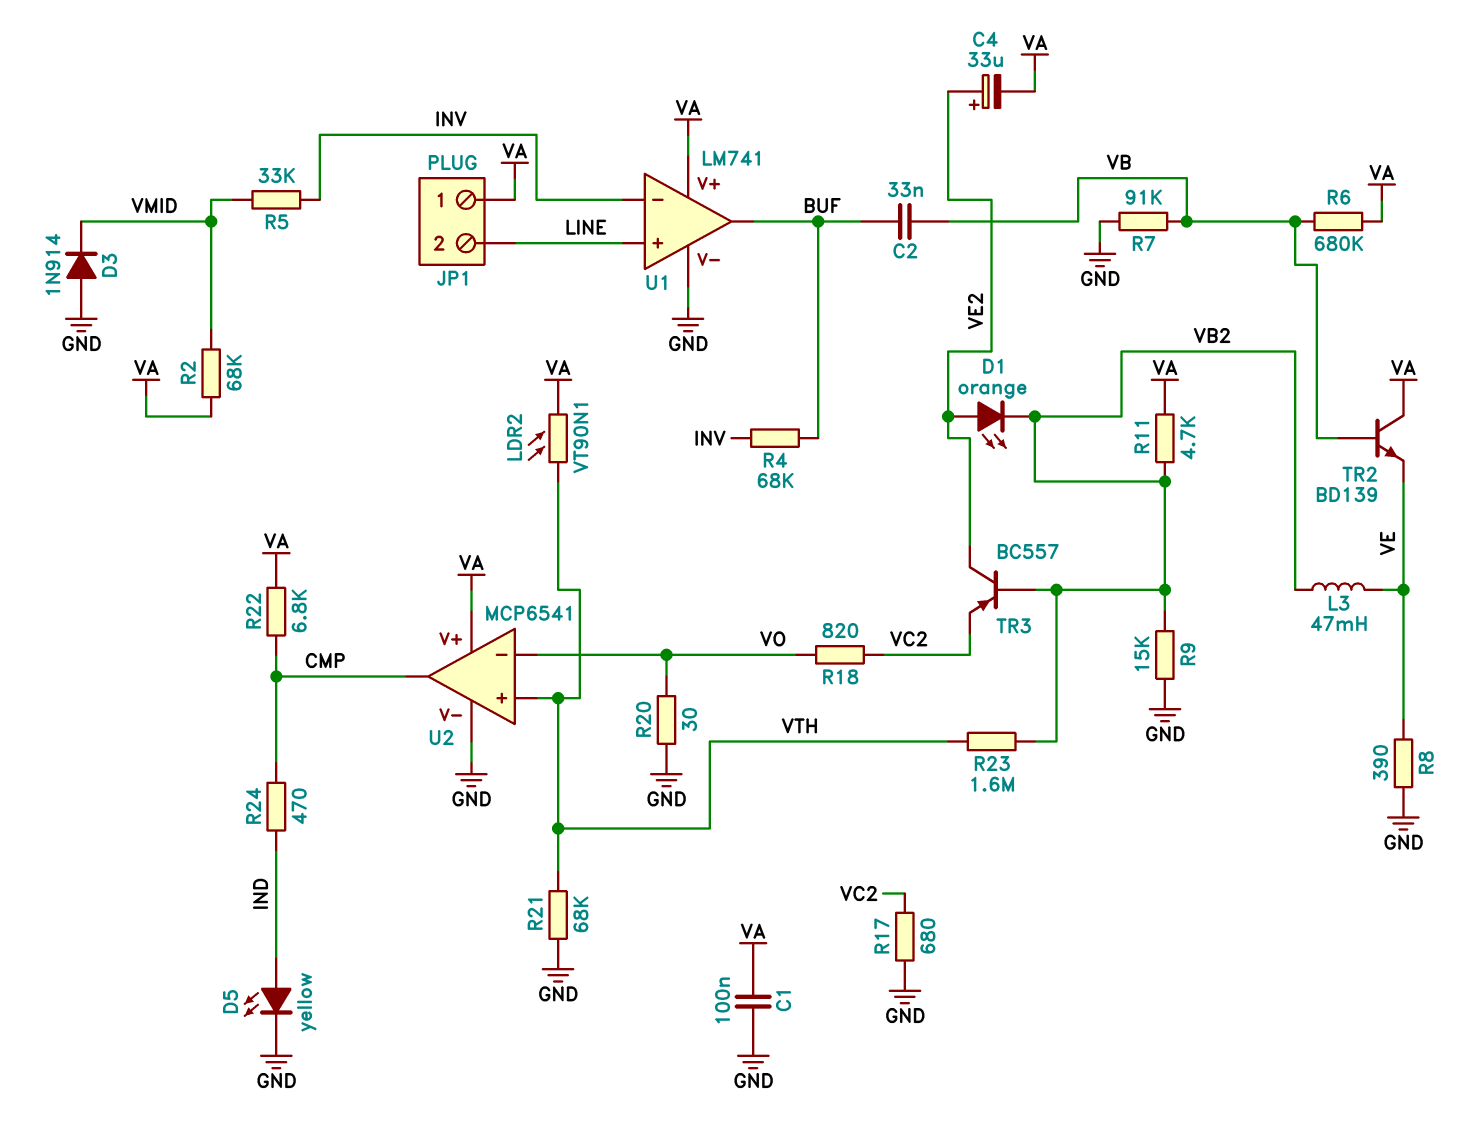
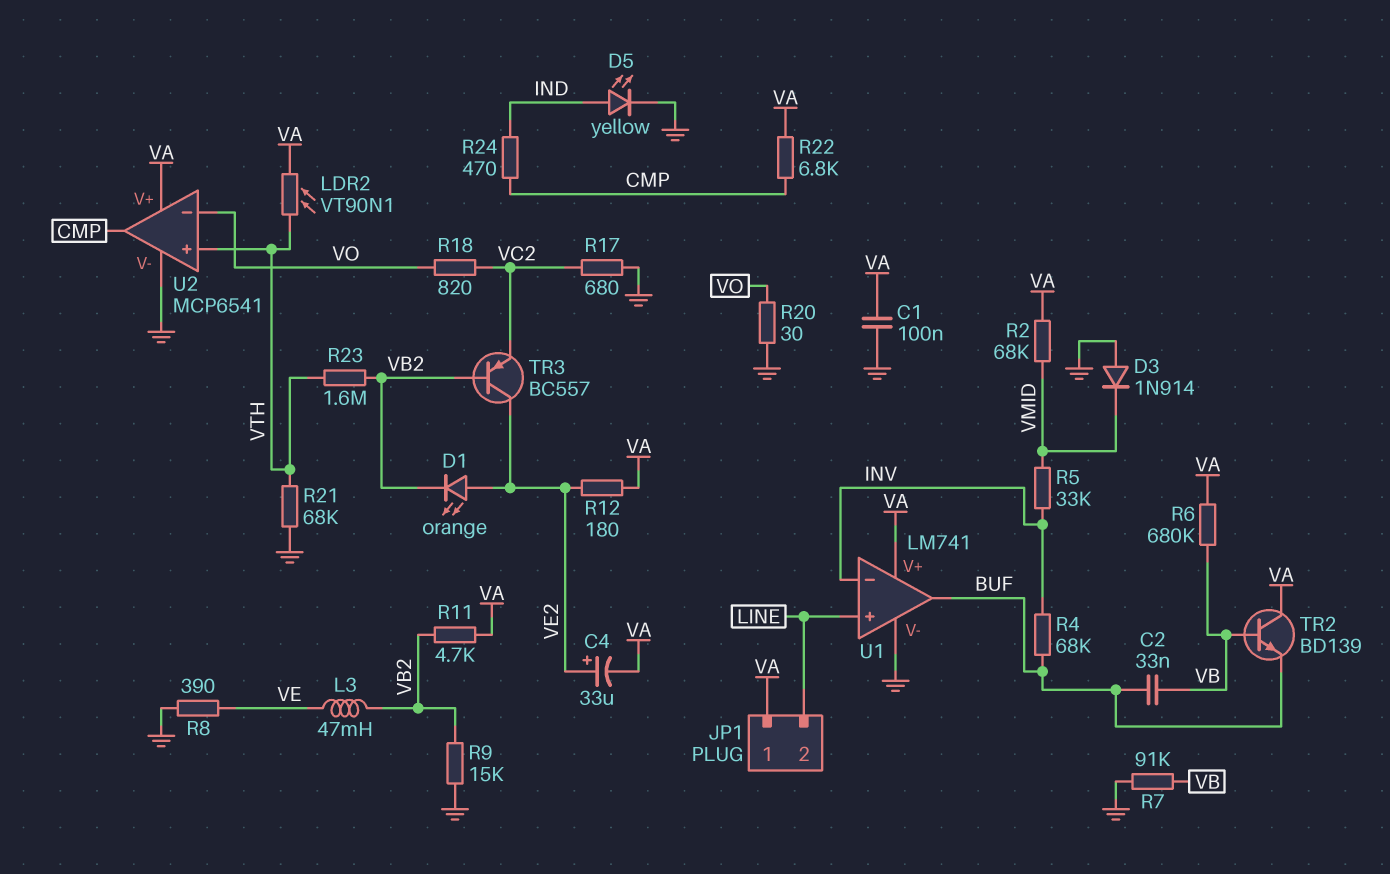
R12: none -> 180 (VA, VE2)
TR2: NPN BD139 (B VB, C VA, E VE) -> NPN BD139 (B VB, C VA, E BUF)

